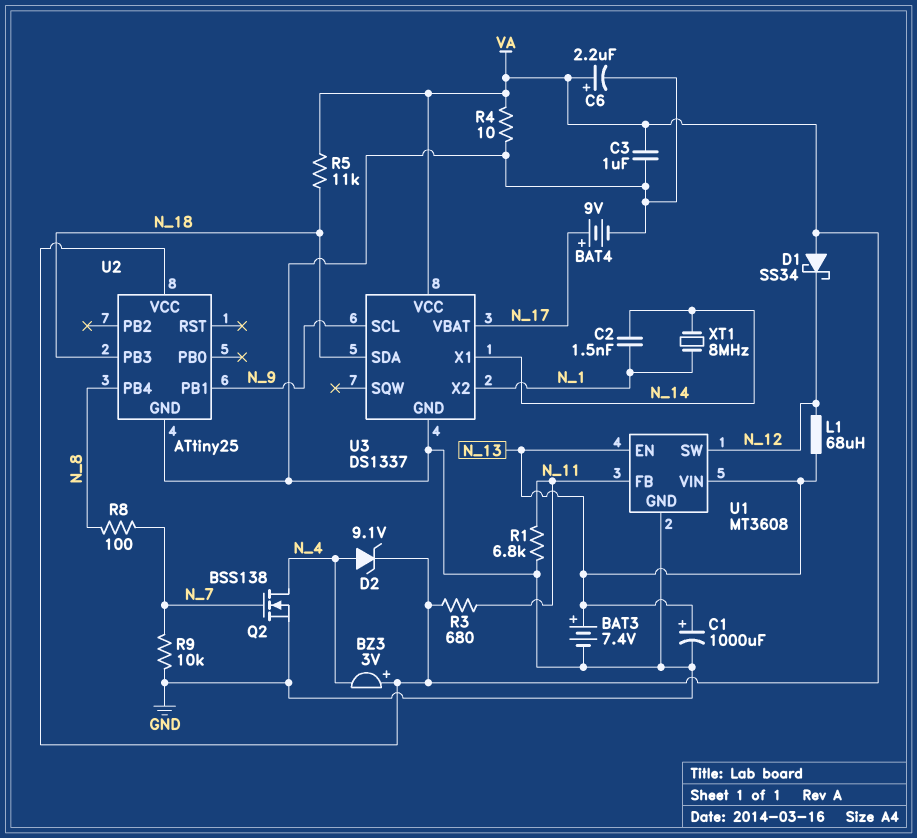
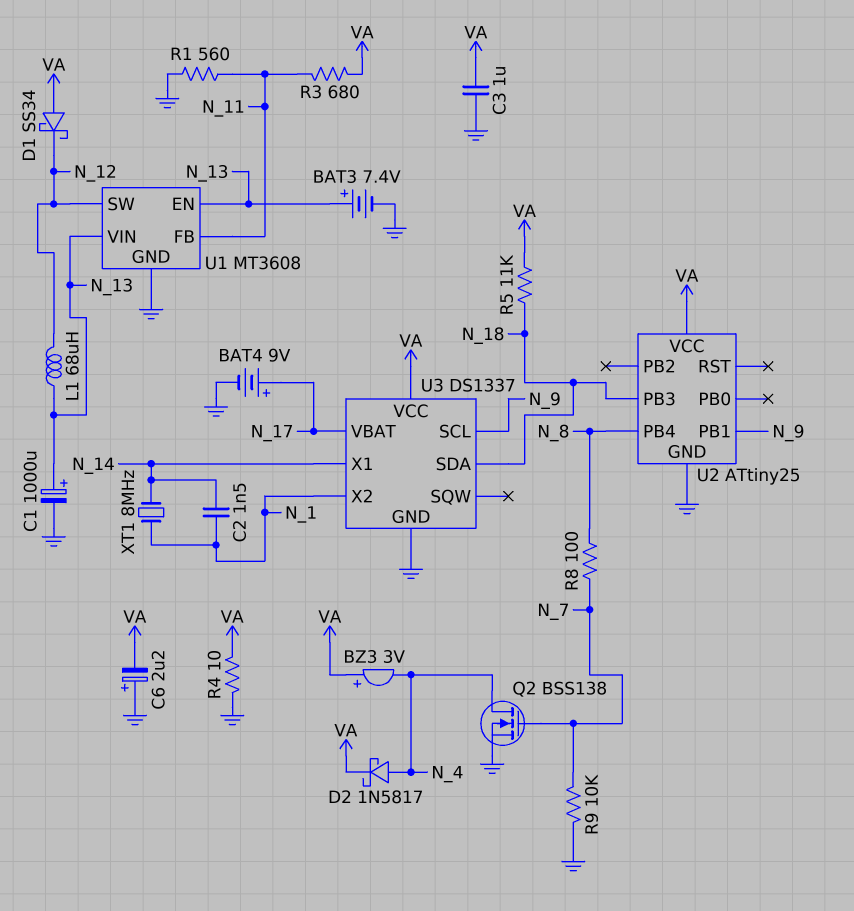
C6: 2.2uF (plus VA, minus GND) -> 2.2uF (plus GND, minus VA)
D2: zener 9.1V (A N_4, K VA) -> schottky 1N5817 (A N_4, K VA)
R1: 6.8k (GND, N_11) -> 560 (GND, N_11)

